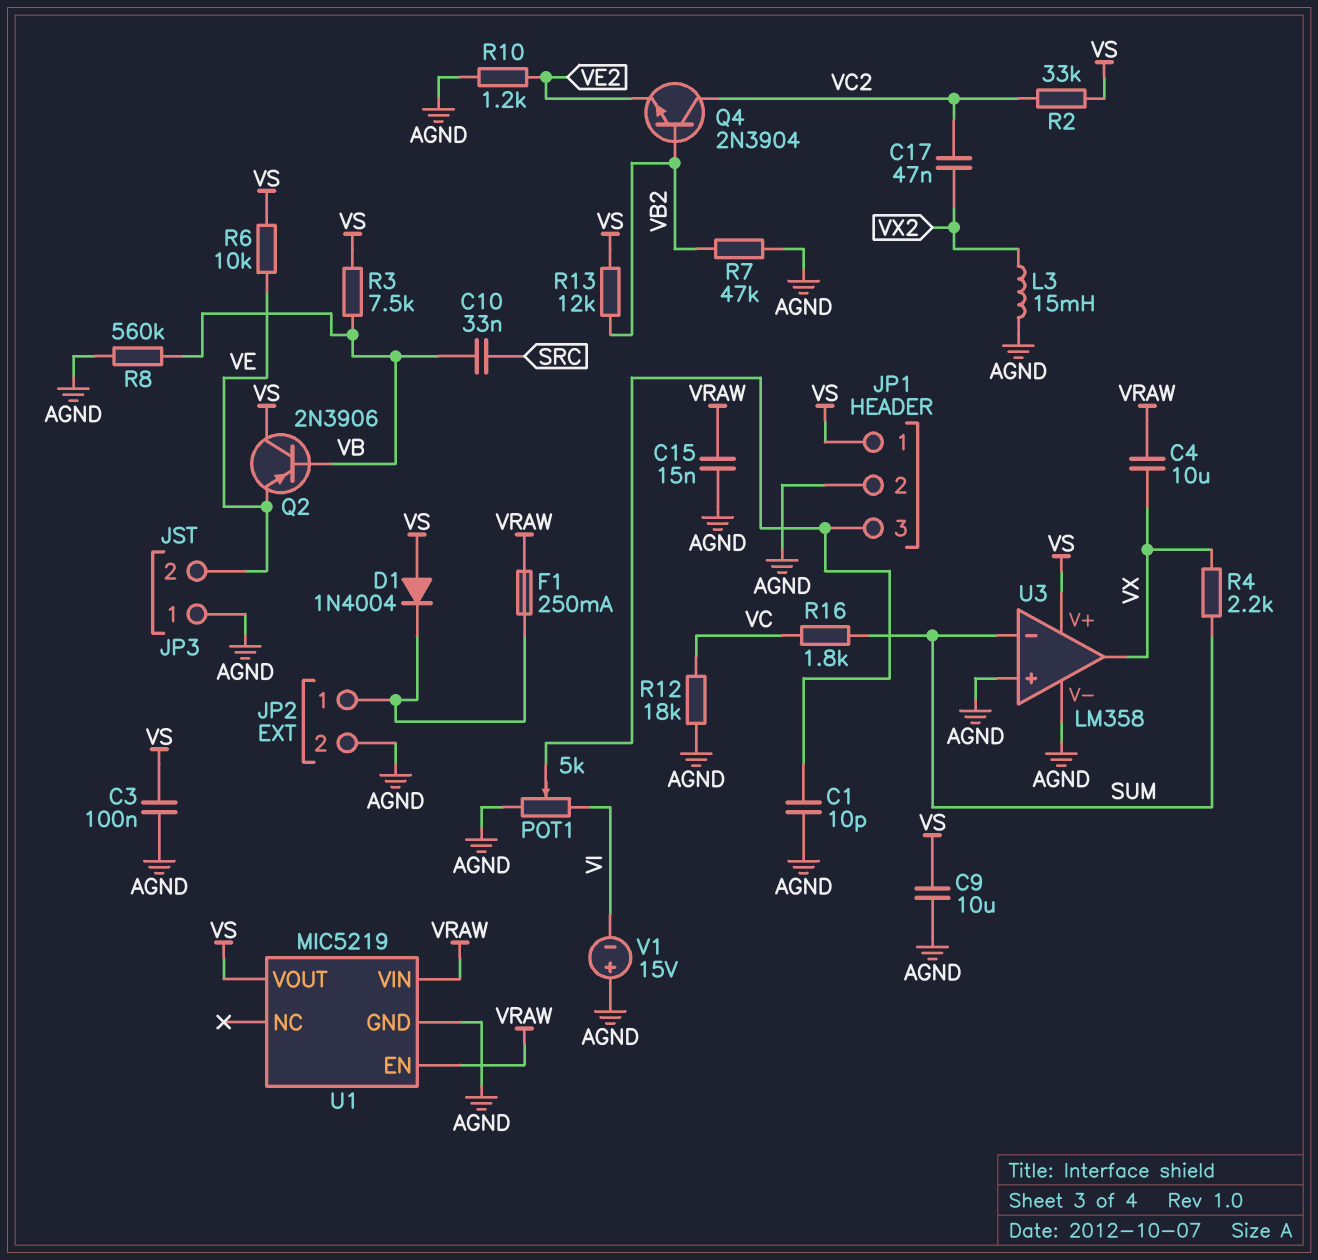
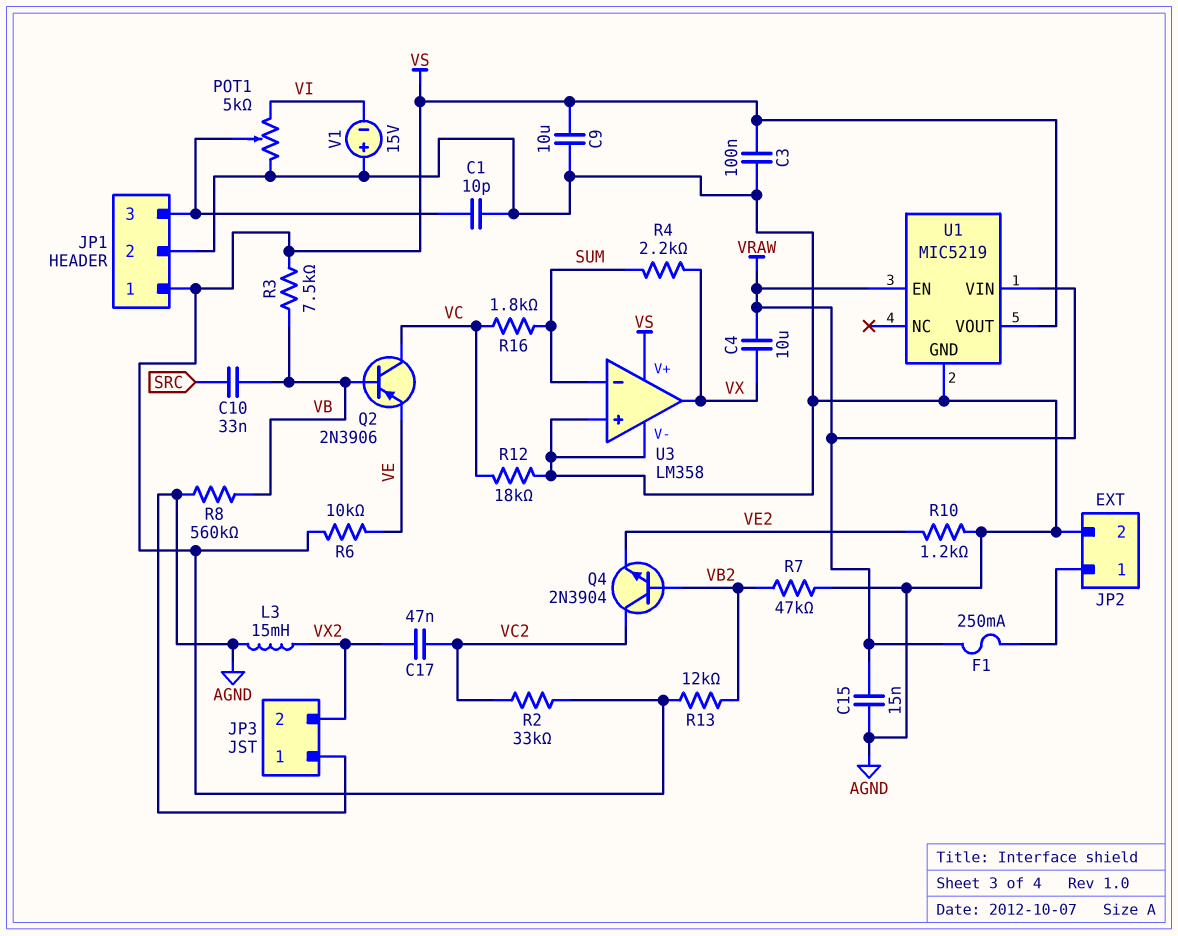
D1: diode 1N4004 (A VS, K JP2/1) -> none
JP3 pin 2: VE -> VX2
Q2: PNP 2N3906 (B VB, C VS, E VE) -> PNP 2N3906 (B VB, C VC, E VE)

